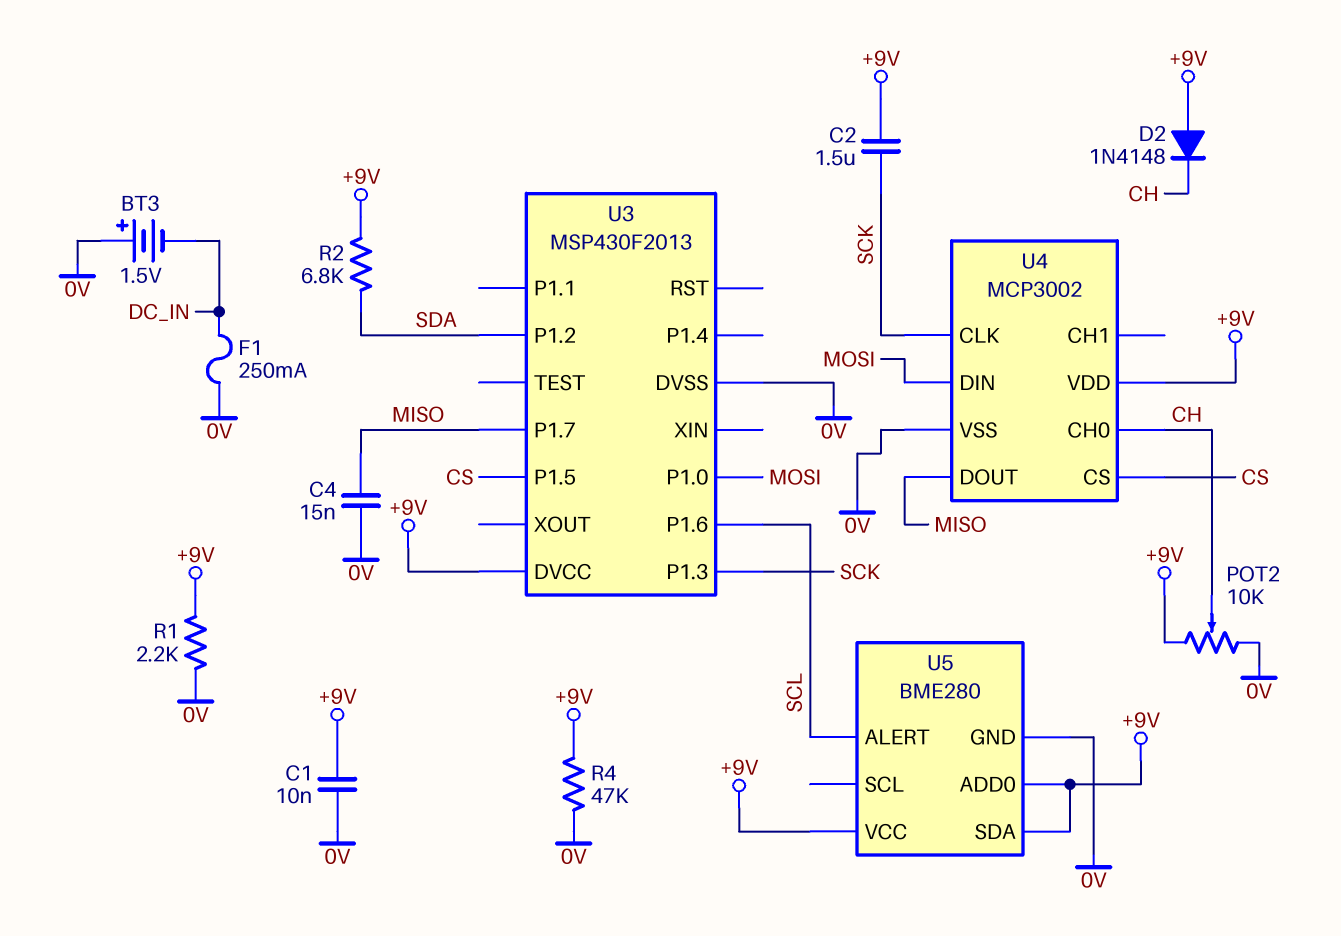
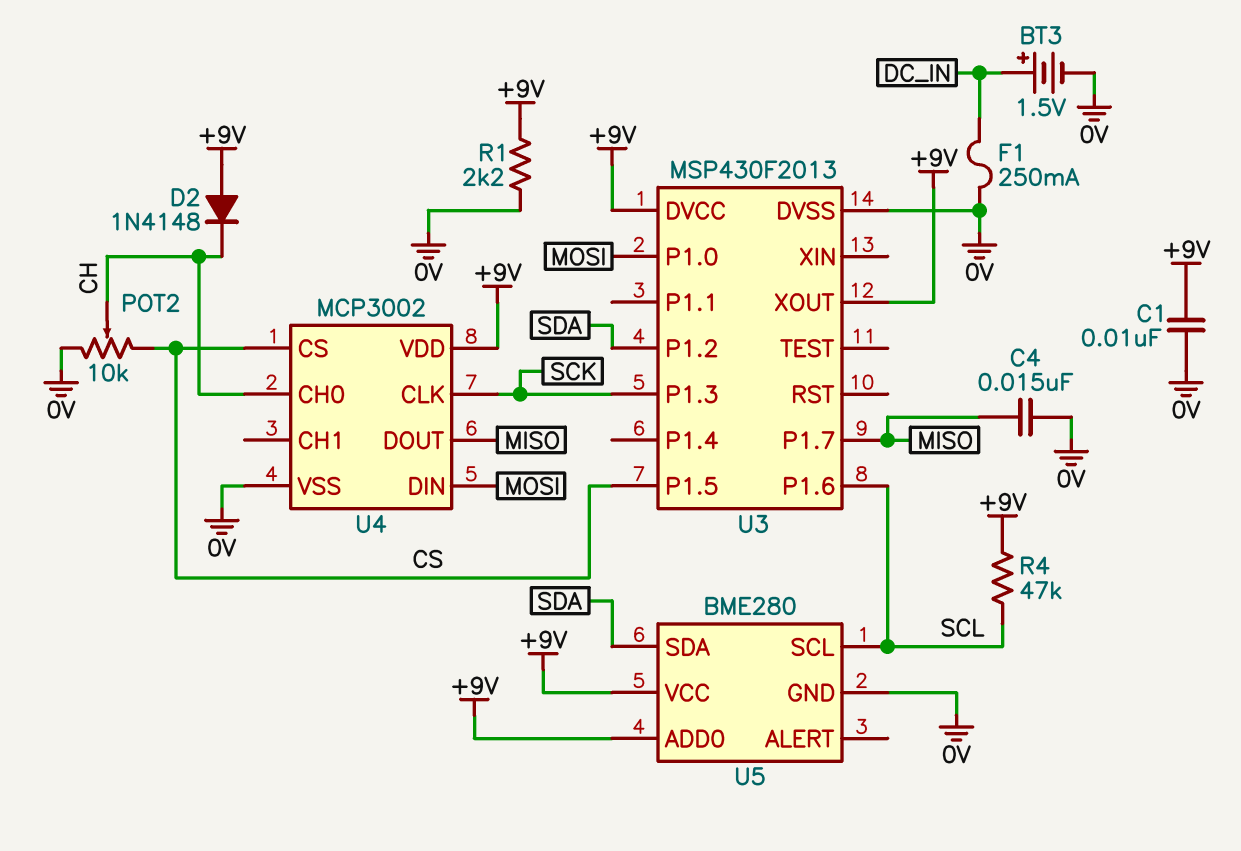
BT3: 1.5V (plus 0V, minus DC_IN) -> 1.5V (plus DC_IN, minus 0V)
C2: 1.5uF (+9V, SCK) -> none
POT2: 10k (+9V, 0V, wiper CH) -> 10k (0V, CS, wiper CH)
R2: 6.8k (+9V, SDA) -> none
R4: 47k (+9V, 0V) -> 47k (+9V, SCL)
U3 pin XOUT: none -> +9V
U5 pin ALERT: SCL -> none
U5 pin SCL: none -> SCL
U5 pin SDA: +9V -> SDA

